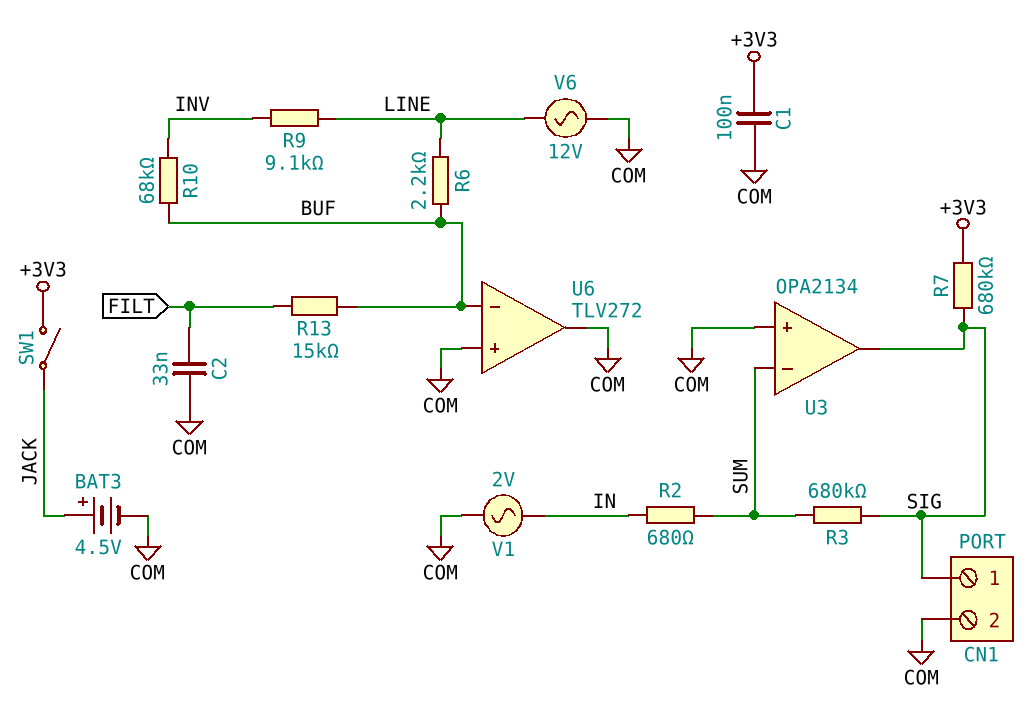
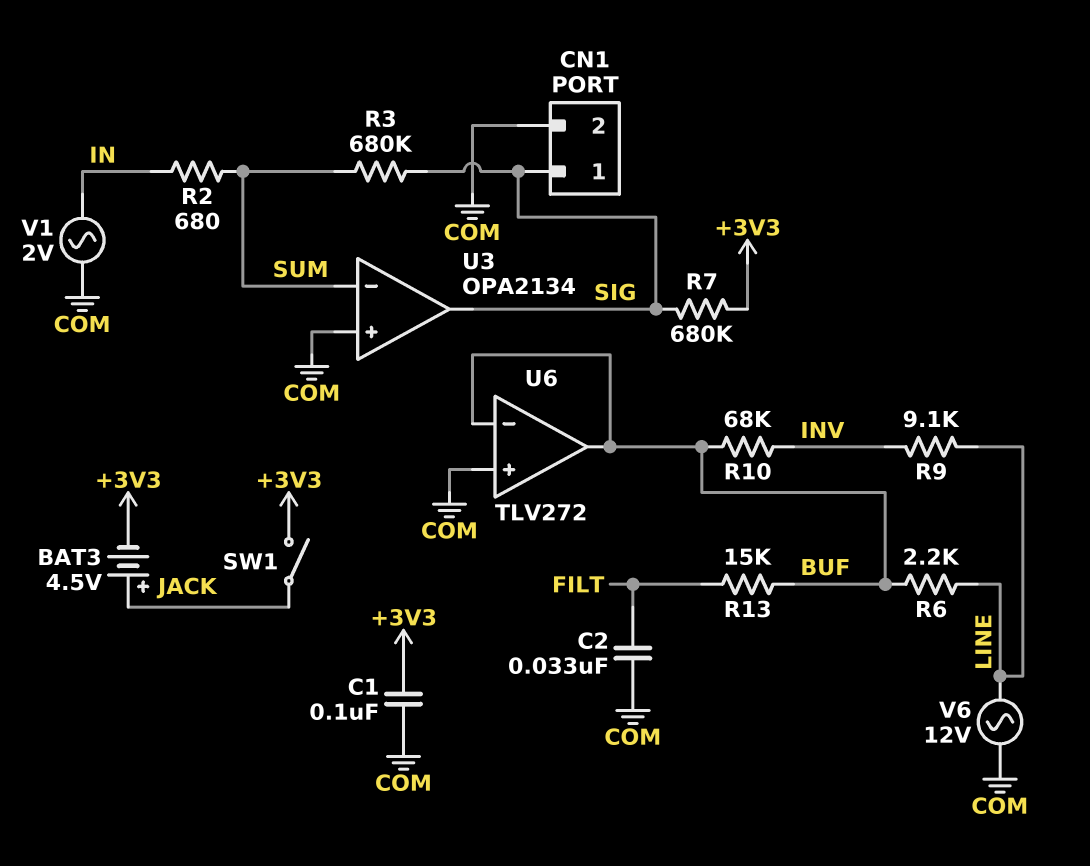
BAT3: 4.5V (plus JACK, minus COM) -> 4.5V (plus JACK, minus +3V3)
U6 pin out: COM -> BUF

